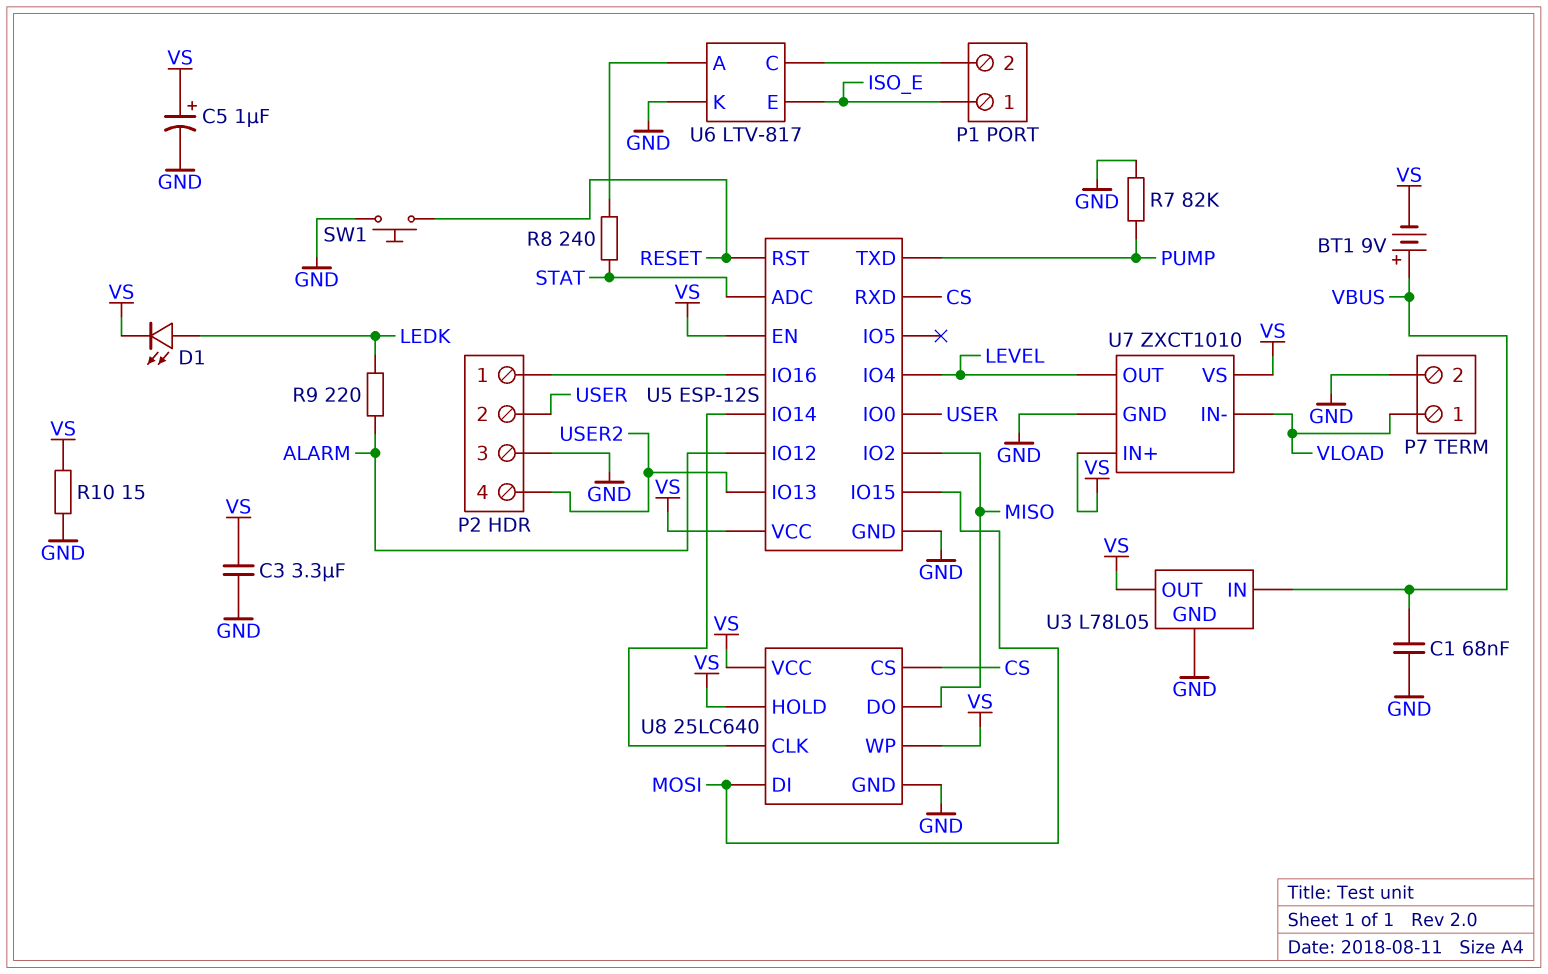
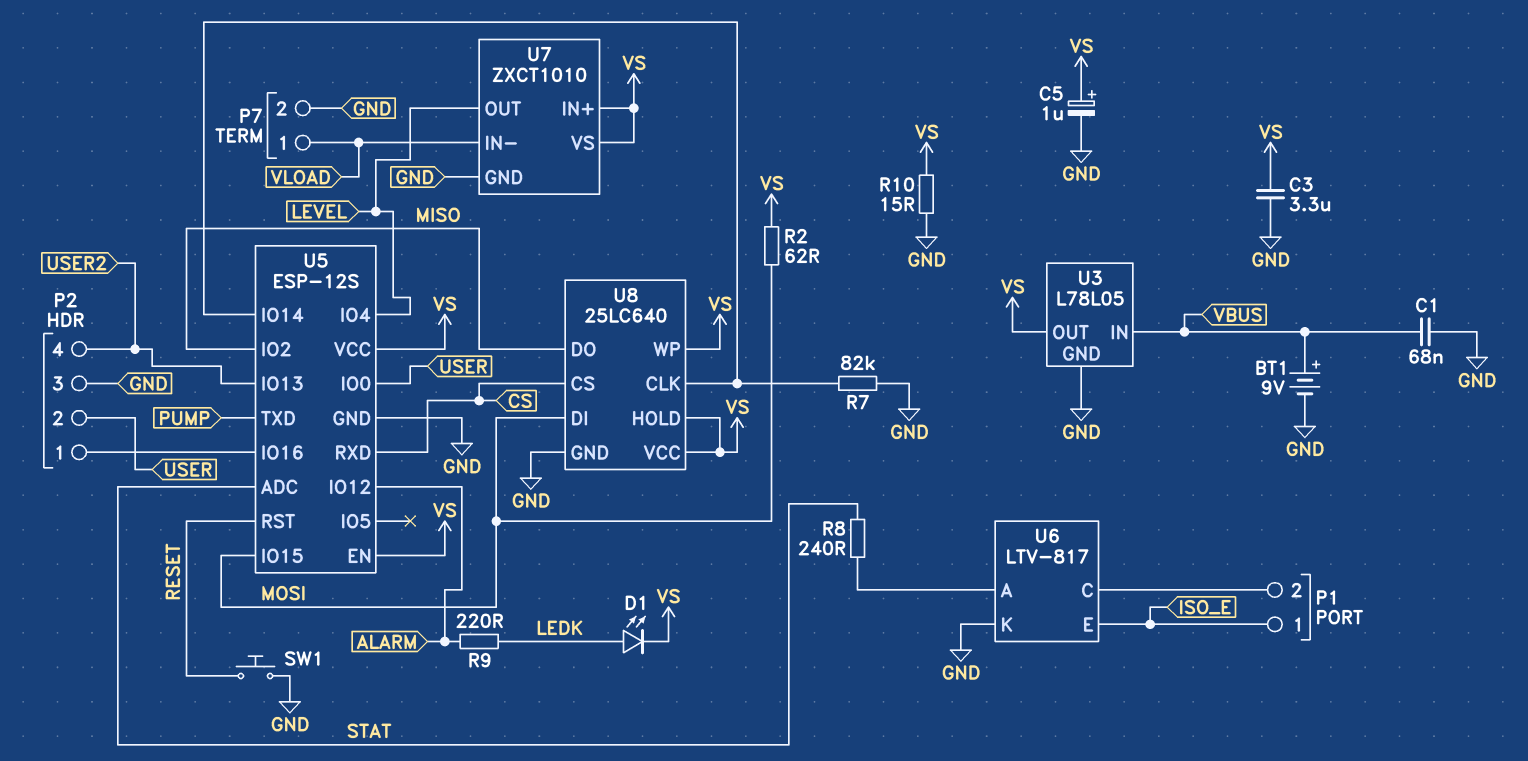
BT1: 9V (plus VBUS, minus VS) -> 9V (plus VBUS, minus GND)
R2: none -> 62 (MOSI, VS)
R7: 82k (GND, PUMP) -> 82k (GND, U5/IO14)

